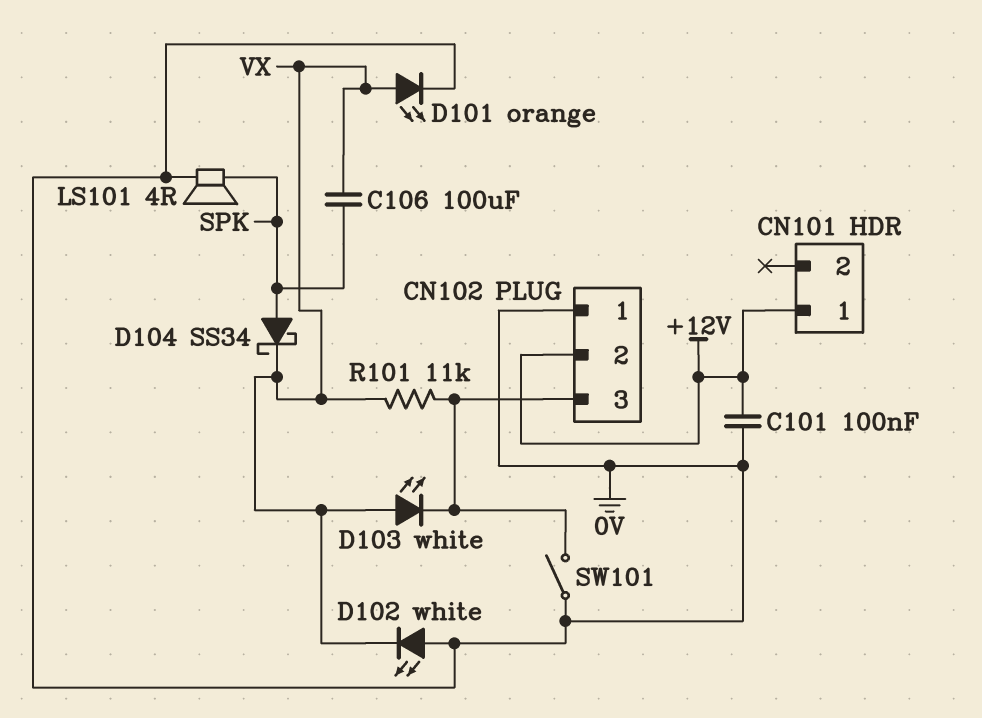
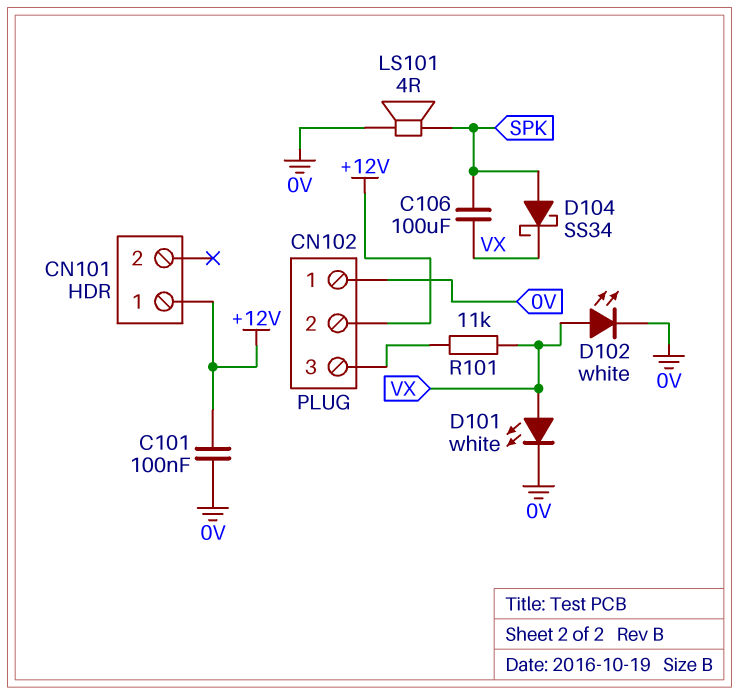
D101: LED orange (A VX, K 0V) -> LED white (A VX, K 0V)
D102: LED white (A 0V, K VX) -> LED white (A VX, K 0V)
D103: LED white (A VX, K CN102/3) -> none
SW101: switch (0V, CN102/3) -> none

